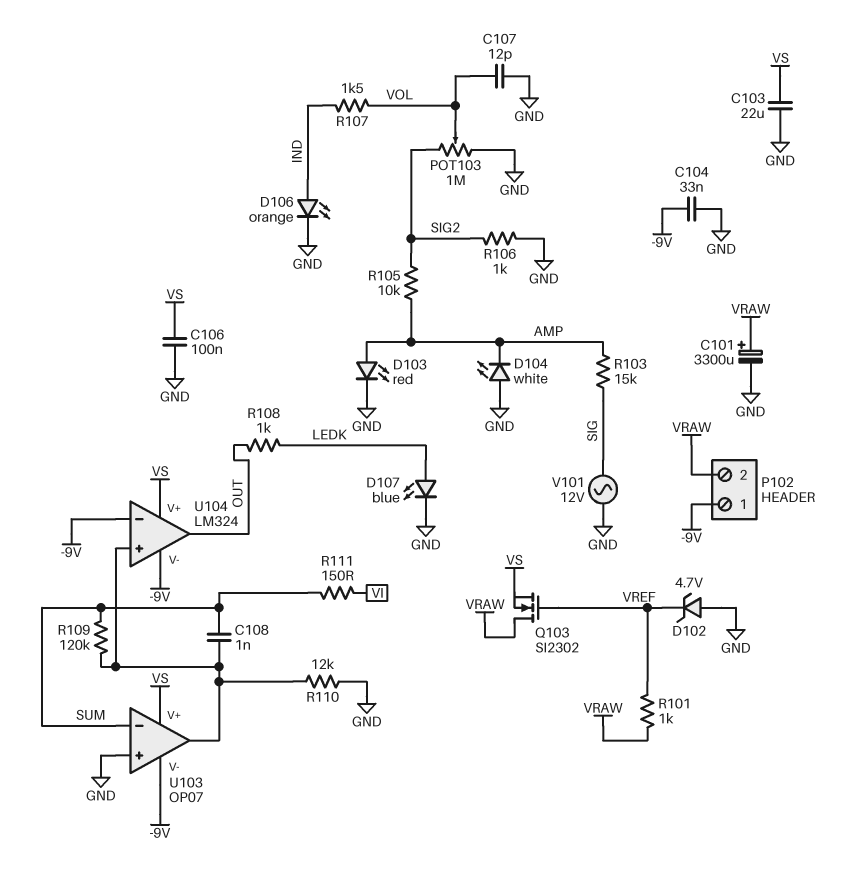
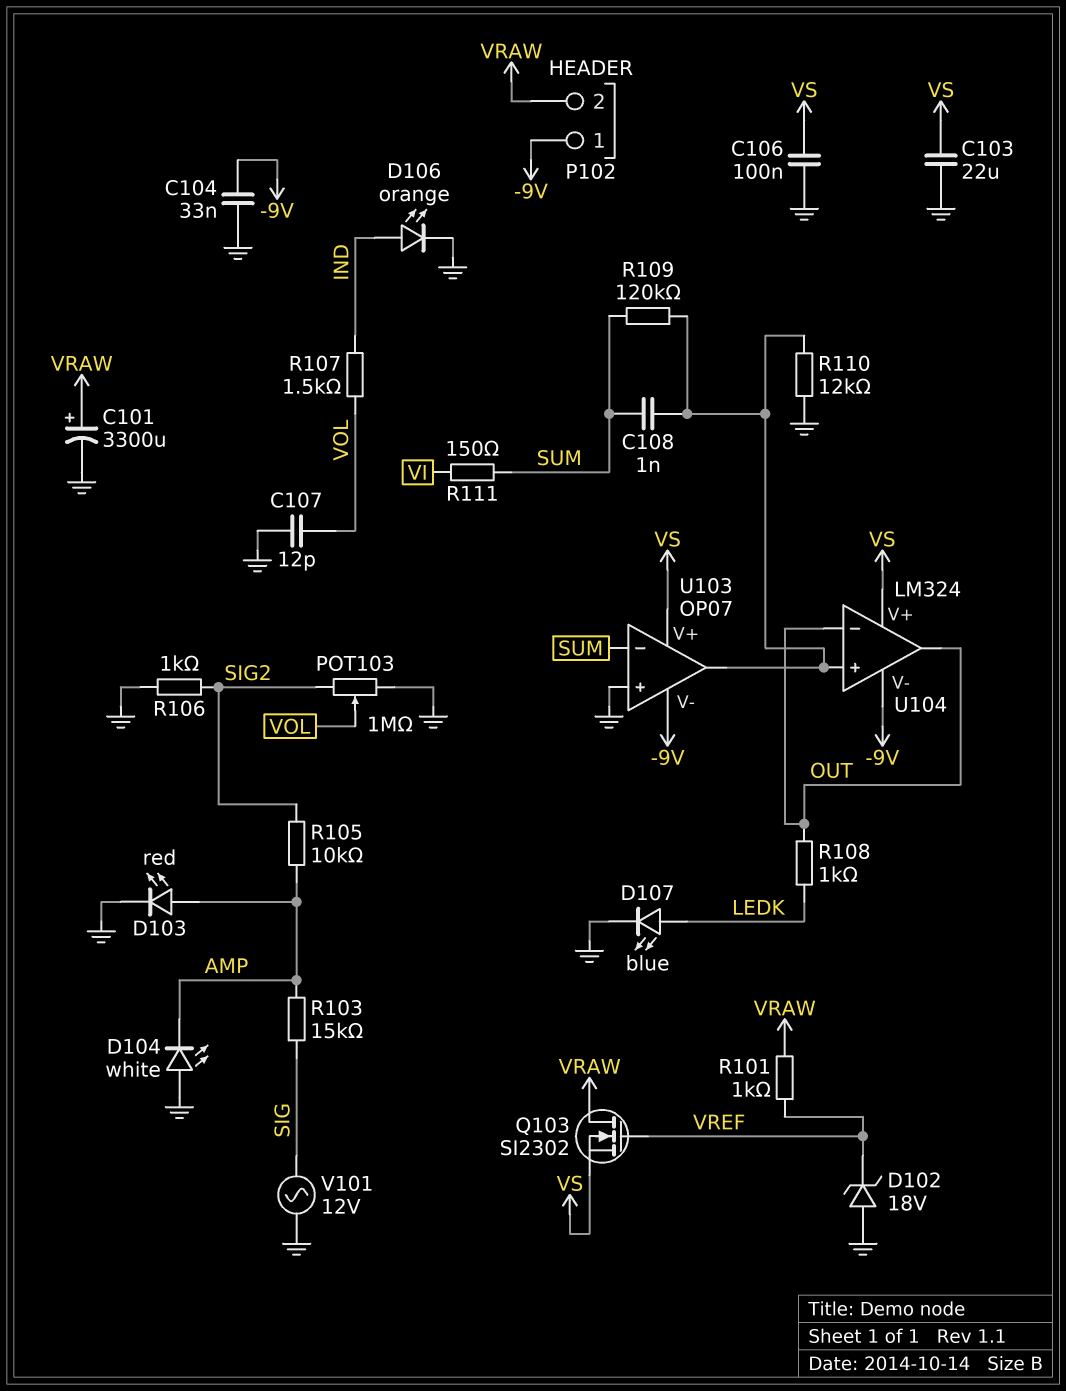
D102: zener 4.7V (A GND, K VREF) -> zener 18V (A GND, K VREF)
U104 pin in-: -9V -> OUT

